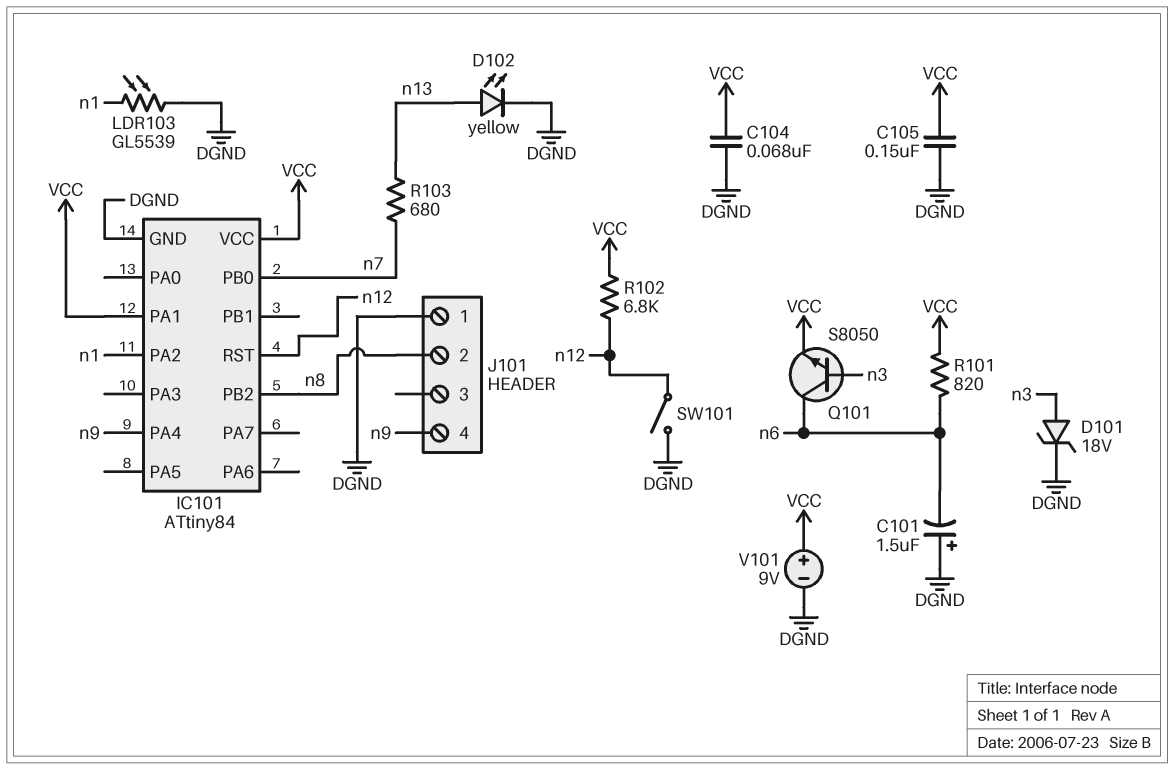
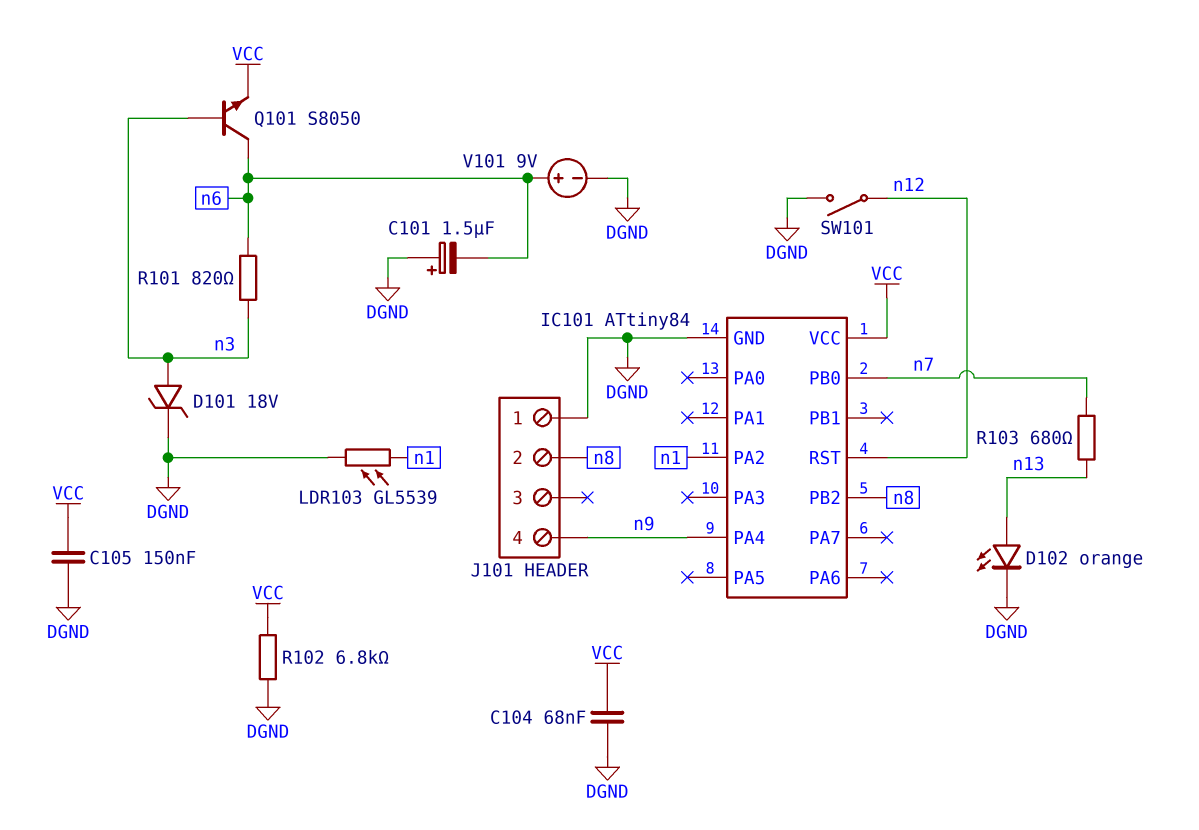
D102: LED yellow (A n13, K DGND) -> LED orange (A n13, K DGND)
IC101 pin PA1: VCC -> none
R101: 820 (VCC, n6) -> 820 (n3, n6)
R102: 6.8k (VCC, n12) -> 6.8k (DGND, VCC)
V101: 9V (plus VCC, minus DGND) -> 9V (plus n6, minus DGND)

